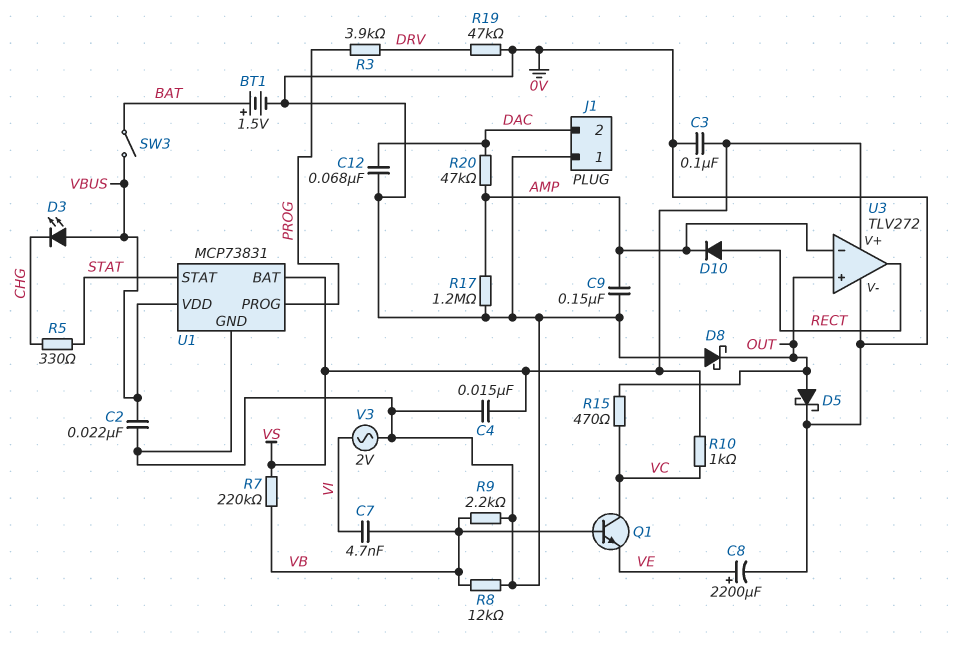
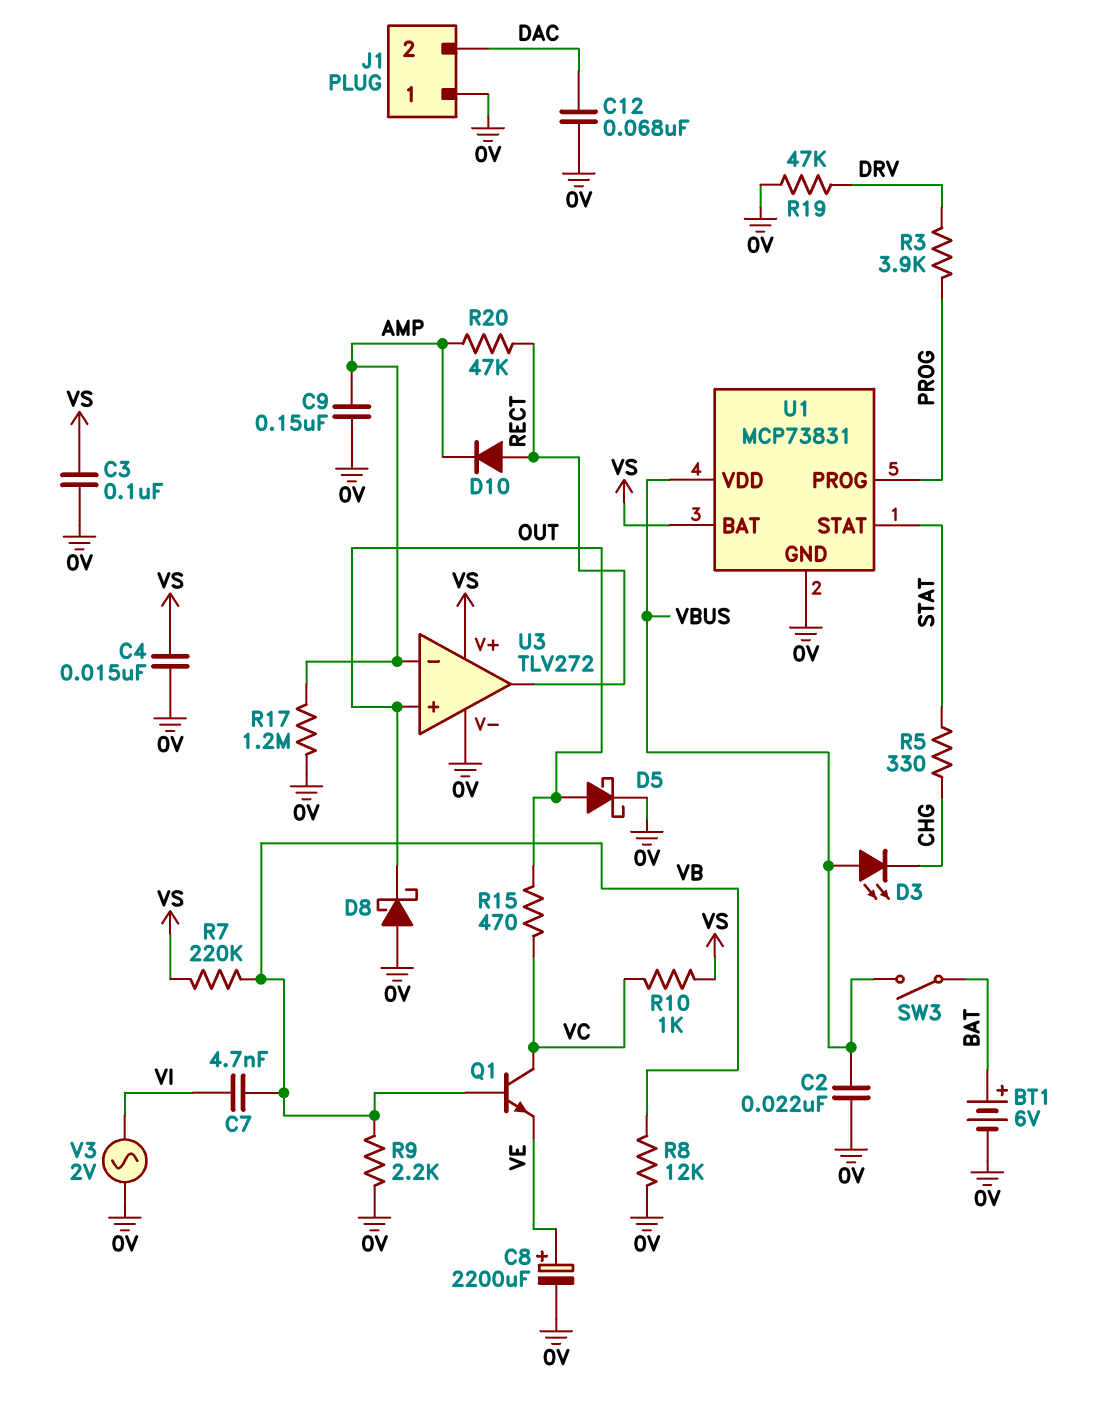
BT1: 1.5V (plus BAT, minus 0V) -> 6V (plus BAT, minus 0V)
R20: 47k (AMP, DAC) -> 47k (AMP, RECT)

